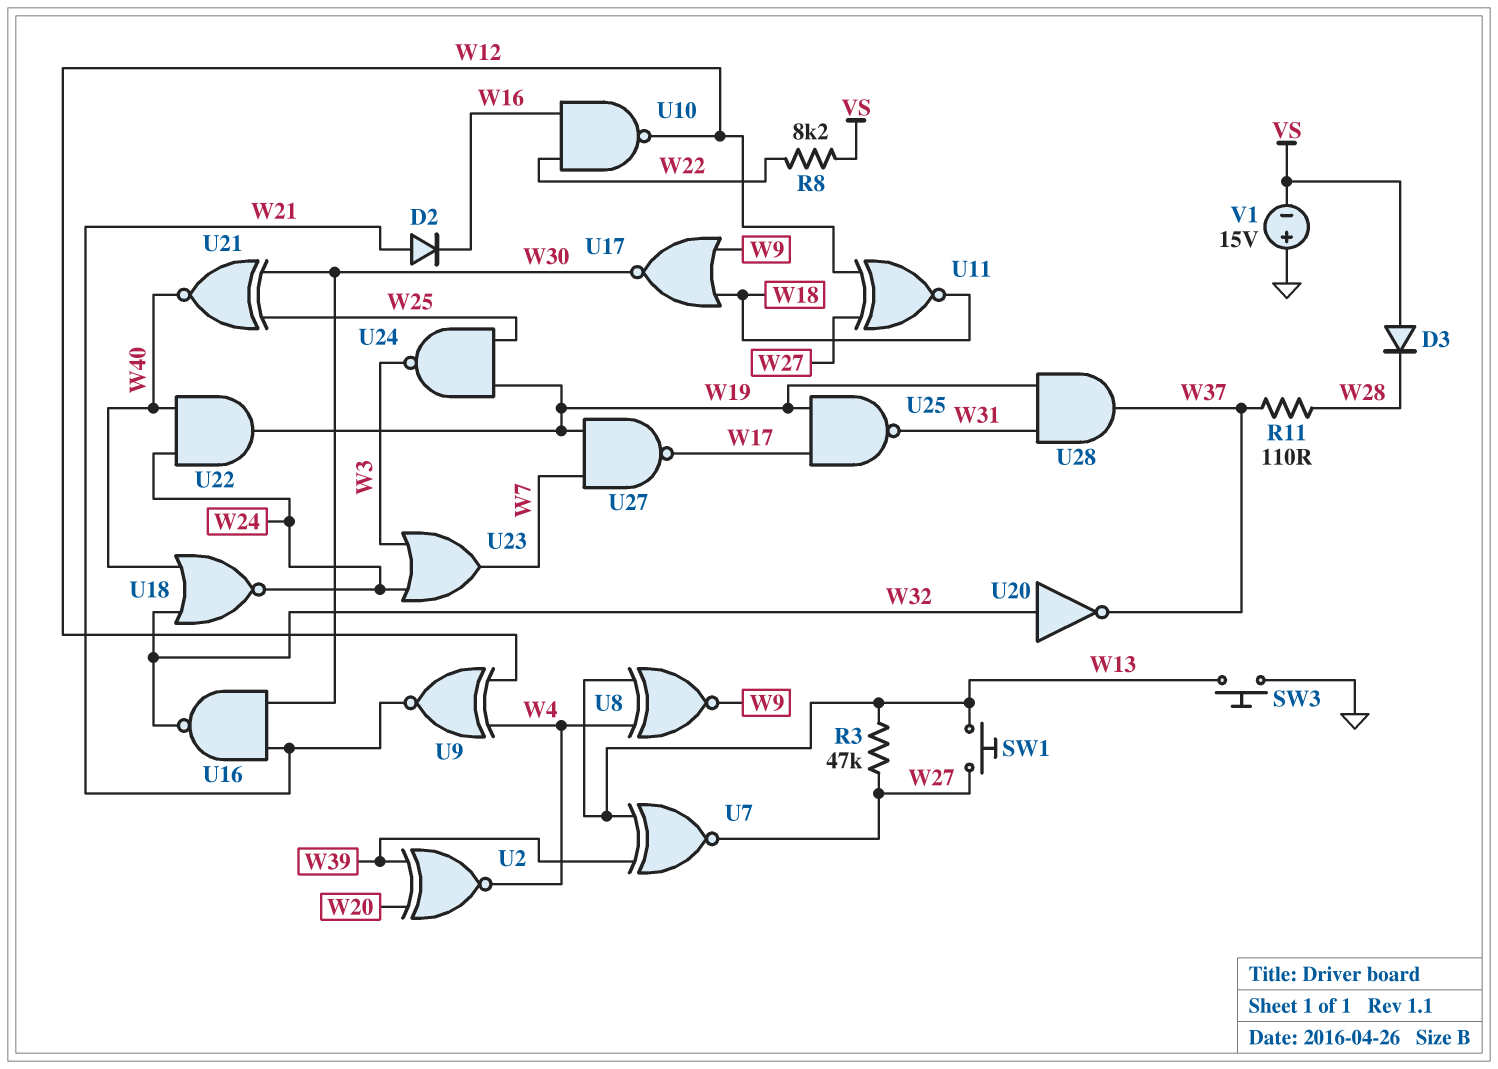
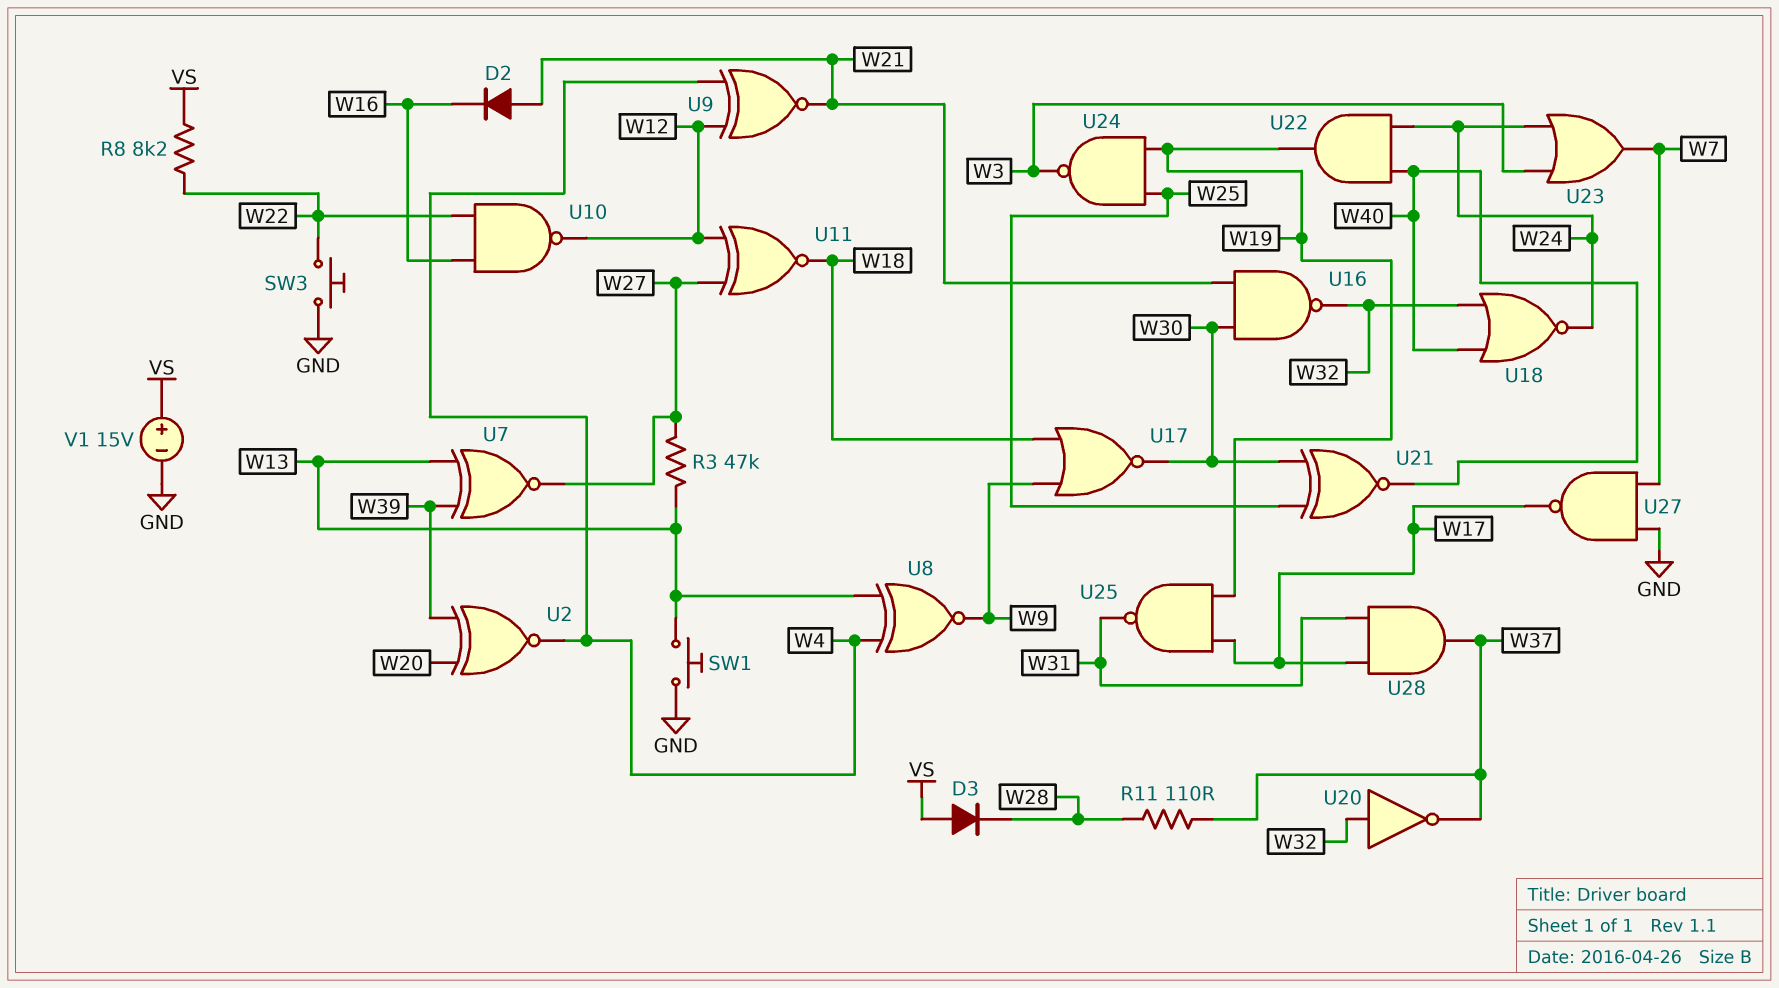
SW1: button (W13, W27) -> button (GND, W13)
SW3: button (GND, W13) -> button (GND, W22)
U27: NAND (in W7, in W19, out W17) -> NAND (in GND, in W7, out W17)
U28: AND (in W19, in W31, out W37) -> AND (in W17, in W31, out W37)
V1: 15V (plus GND, minus VS) -> 15V (plus VS, minus GND)

